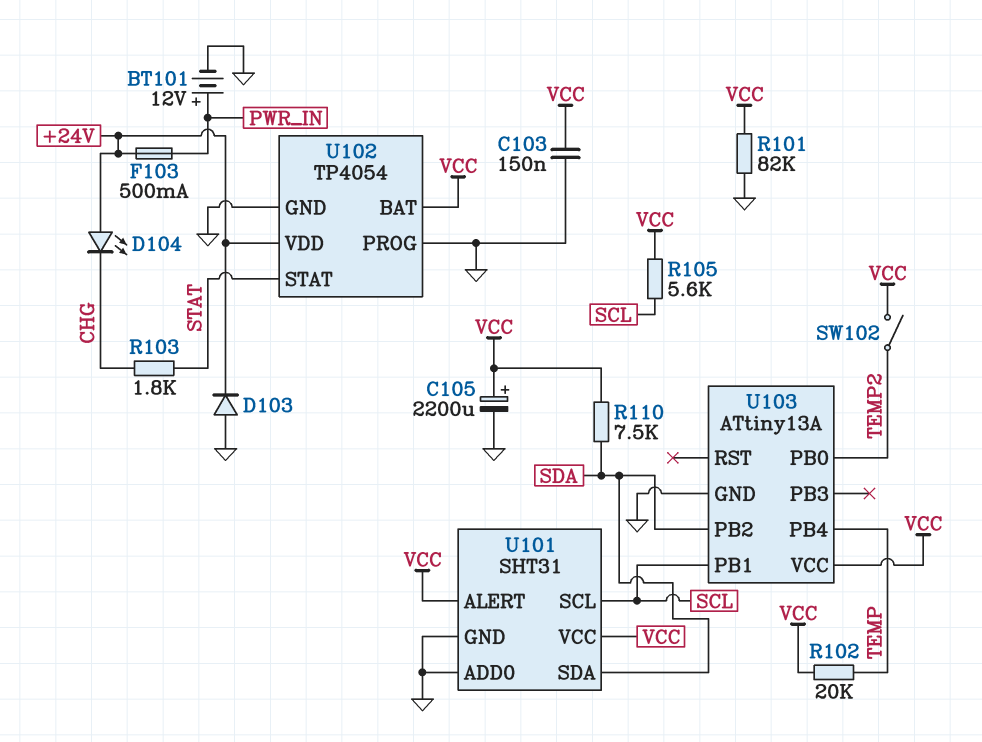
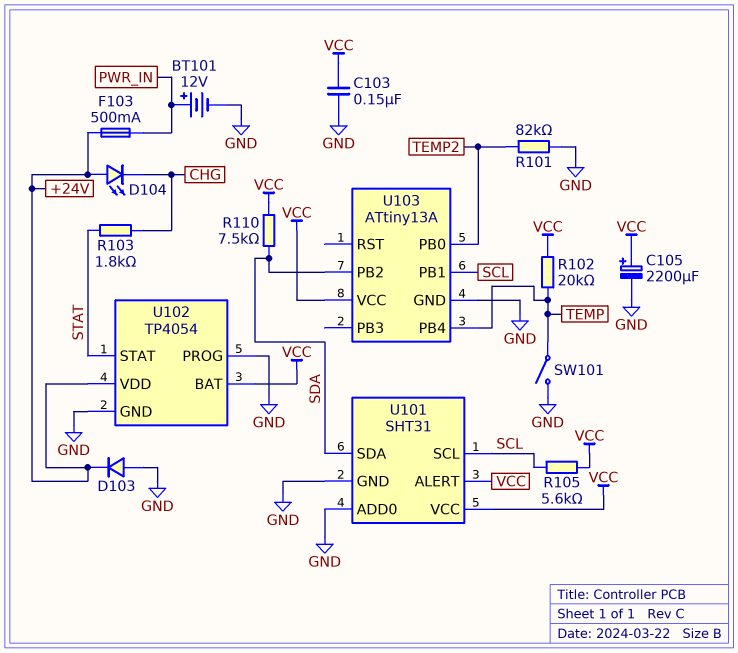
R101: 82k (GND, VCC) -> 82k (GND, TEMP2)
SW101: none -> switch (GND, TEMP)
SW102: switch (TEMP2, VCC) -> none

